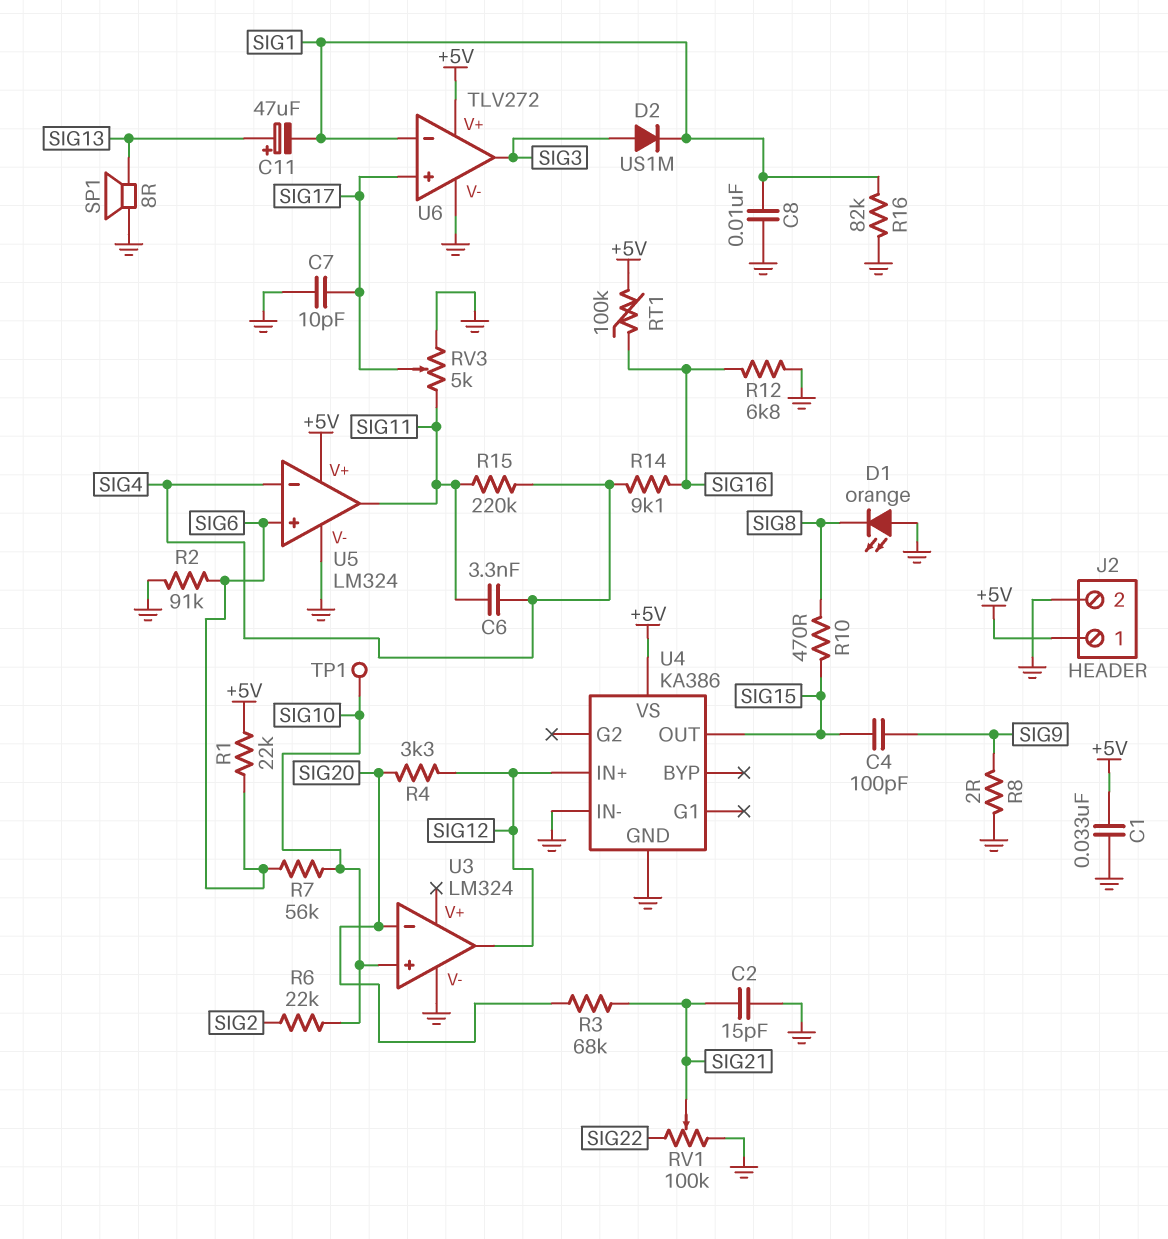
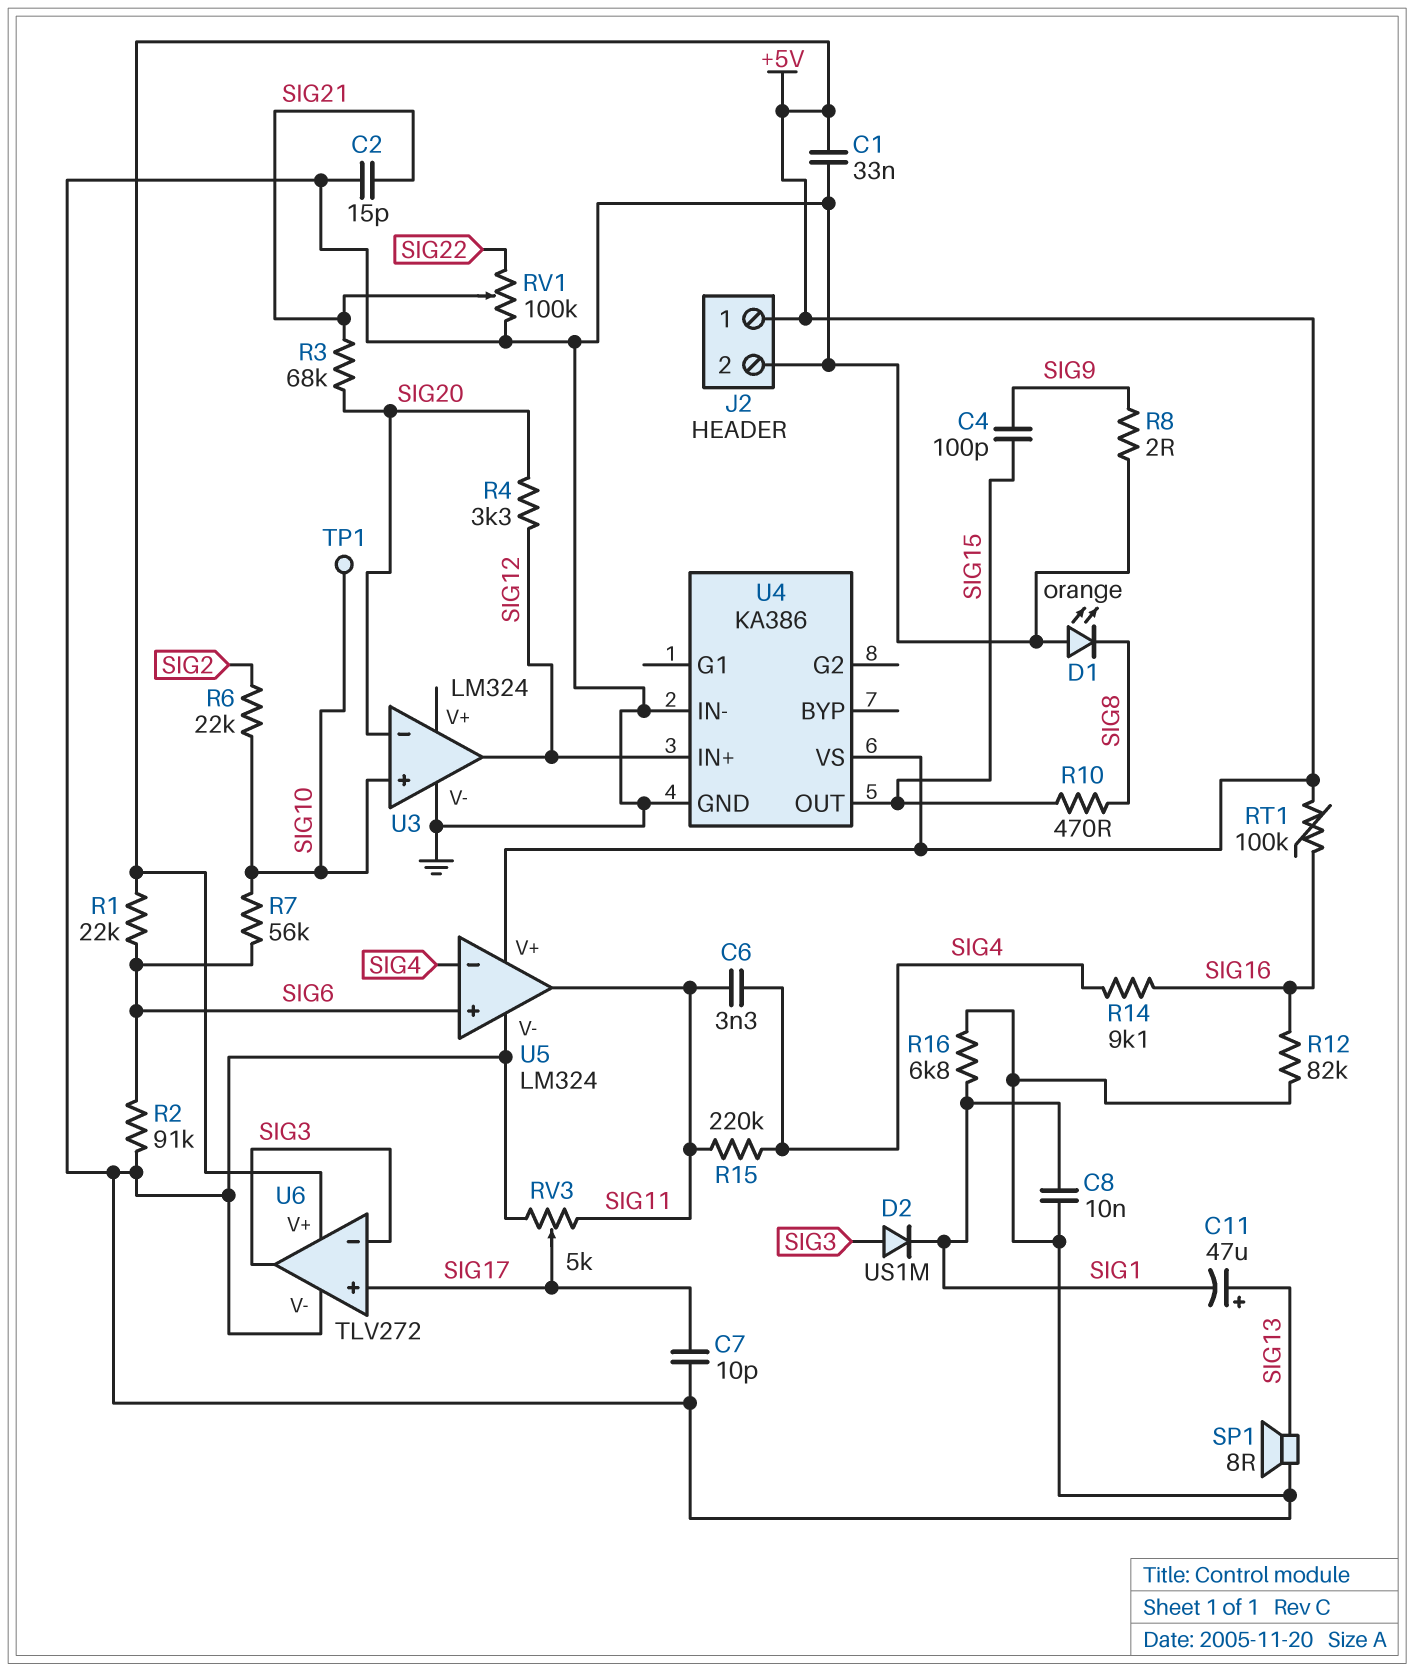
R12: 6.8k (GND, SIG16) -> 82k (GND, SIG16)
R16: 82k (GND, SIG1) -> 6.8k (GND, SIG1)
U6 pin in-: SIG1 -> SIG3

